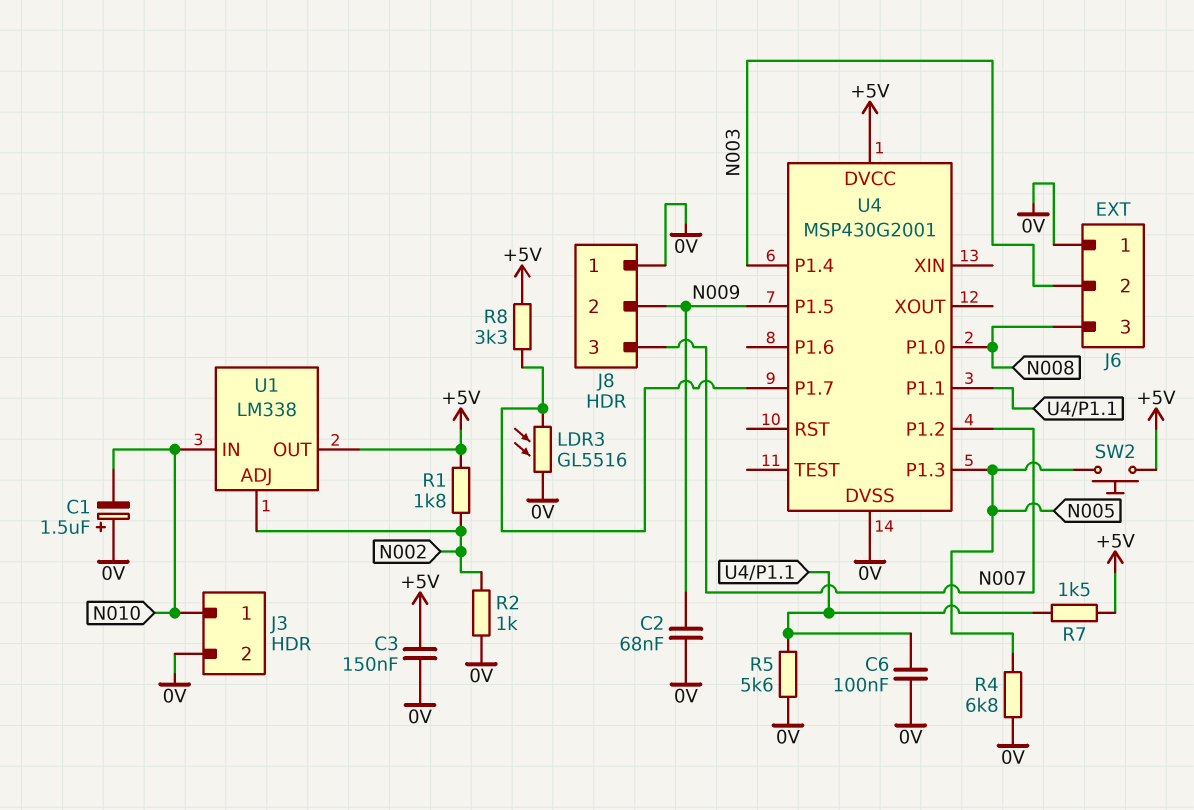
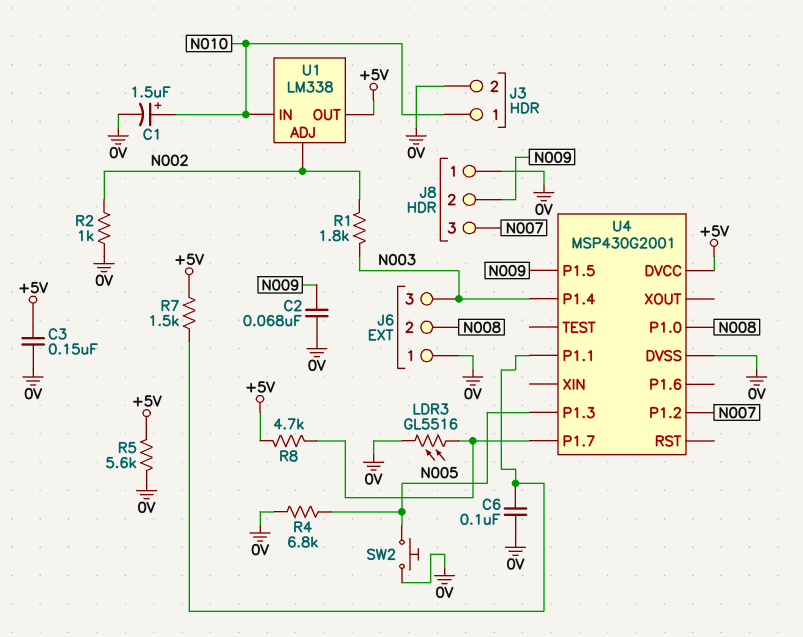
C1: 1.5uF (plus 0V, minus N010) -> 1.5uF (plus N010, minus 0V)
J6 pin 2: N003 -> N008
J6 pin 3: N008 -> N003
R1: 1.8k (+5V, N002) -> 1.8k (N002, N003)
R5: 5.6k (0V, U4/P1.1) -> 5.6k (+5V, 0V)
R8: 3.3k (+5V, U4/P1.7) -> 4.7k (+5V, U4/P1.7)
SW2: button (+5V, N005) -> button (0V, N005)

